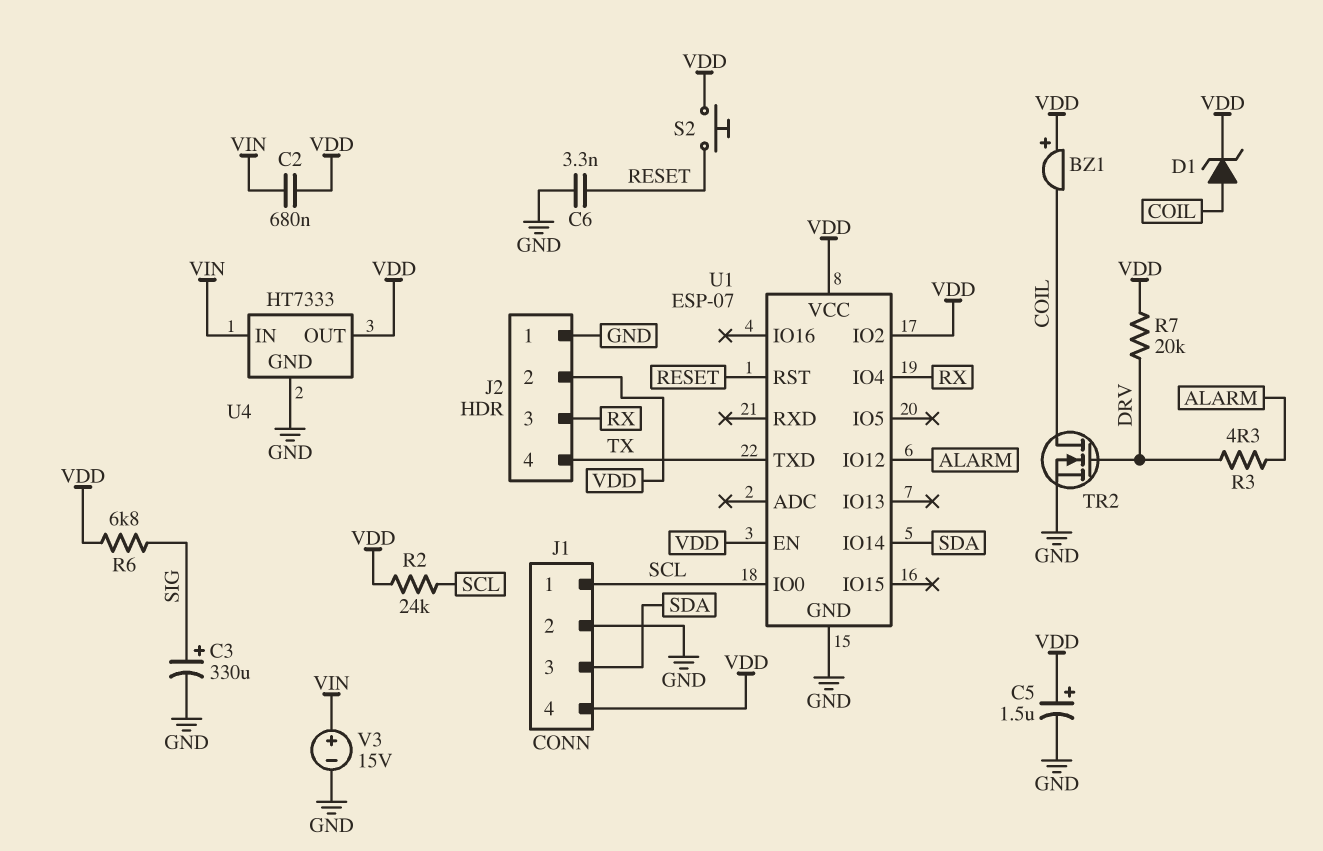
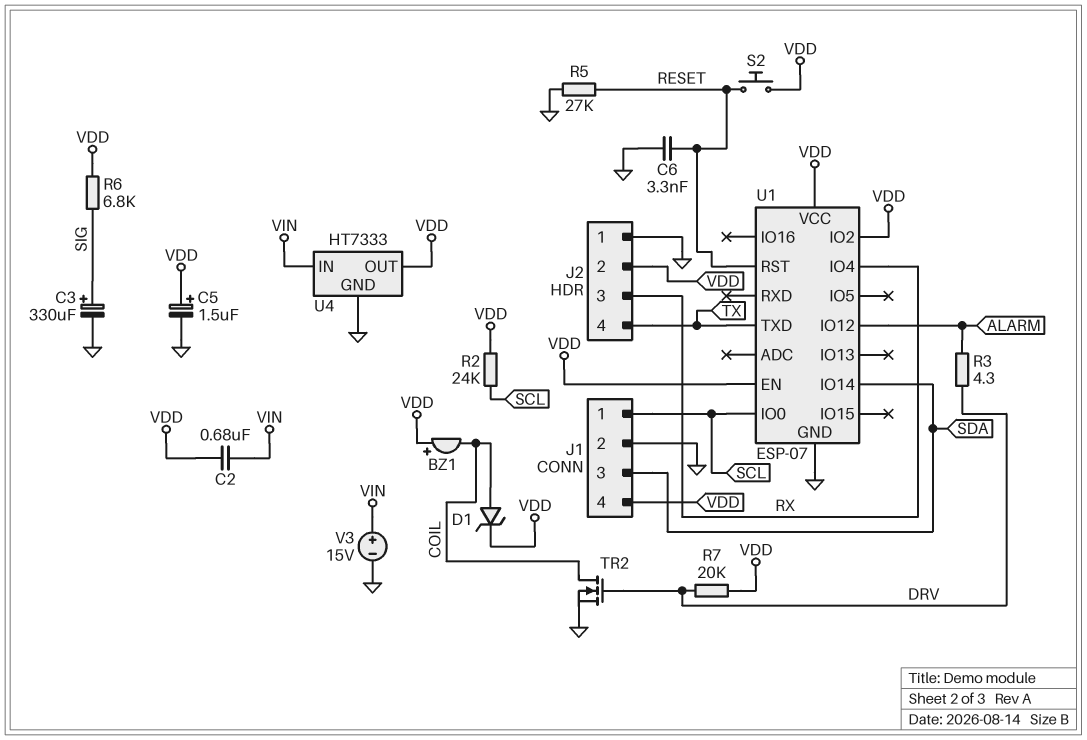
R5: none -> 27k (GND, RESET)

